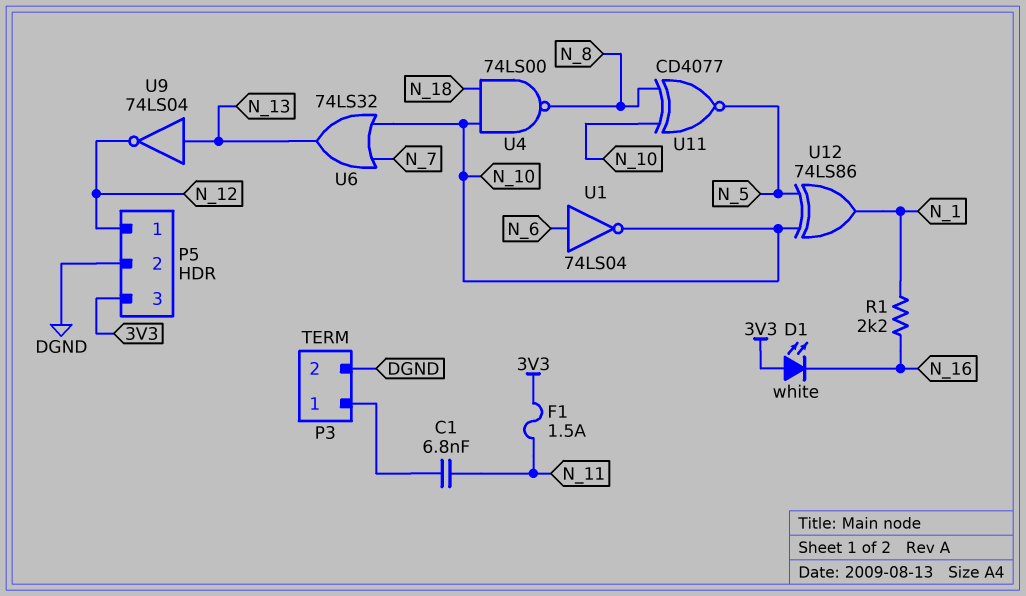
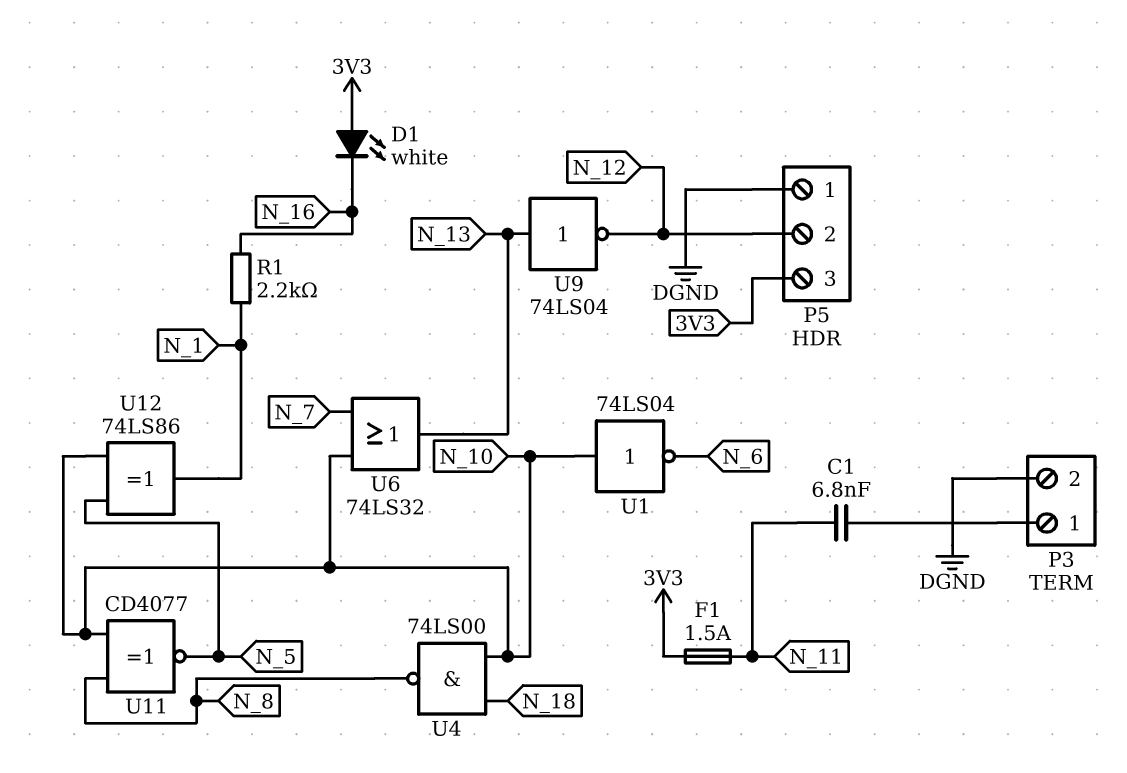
P5 pin 1: N_12 -> DGND
P5 pin 2: DGND -> N_12
U1: NOT 74LS04 (in N_6, out N_10) -> NOT 74LS04 (in N_10, out N_6)

